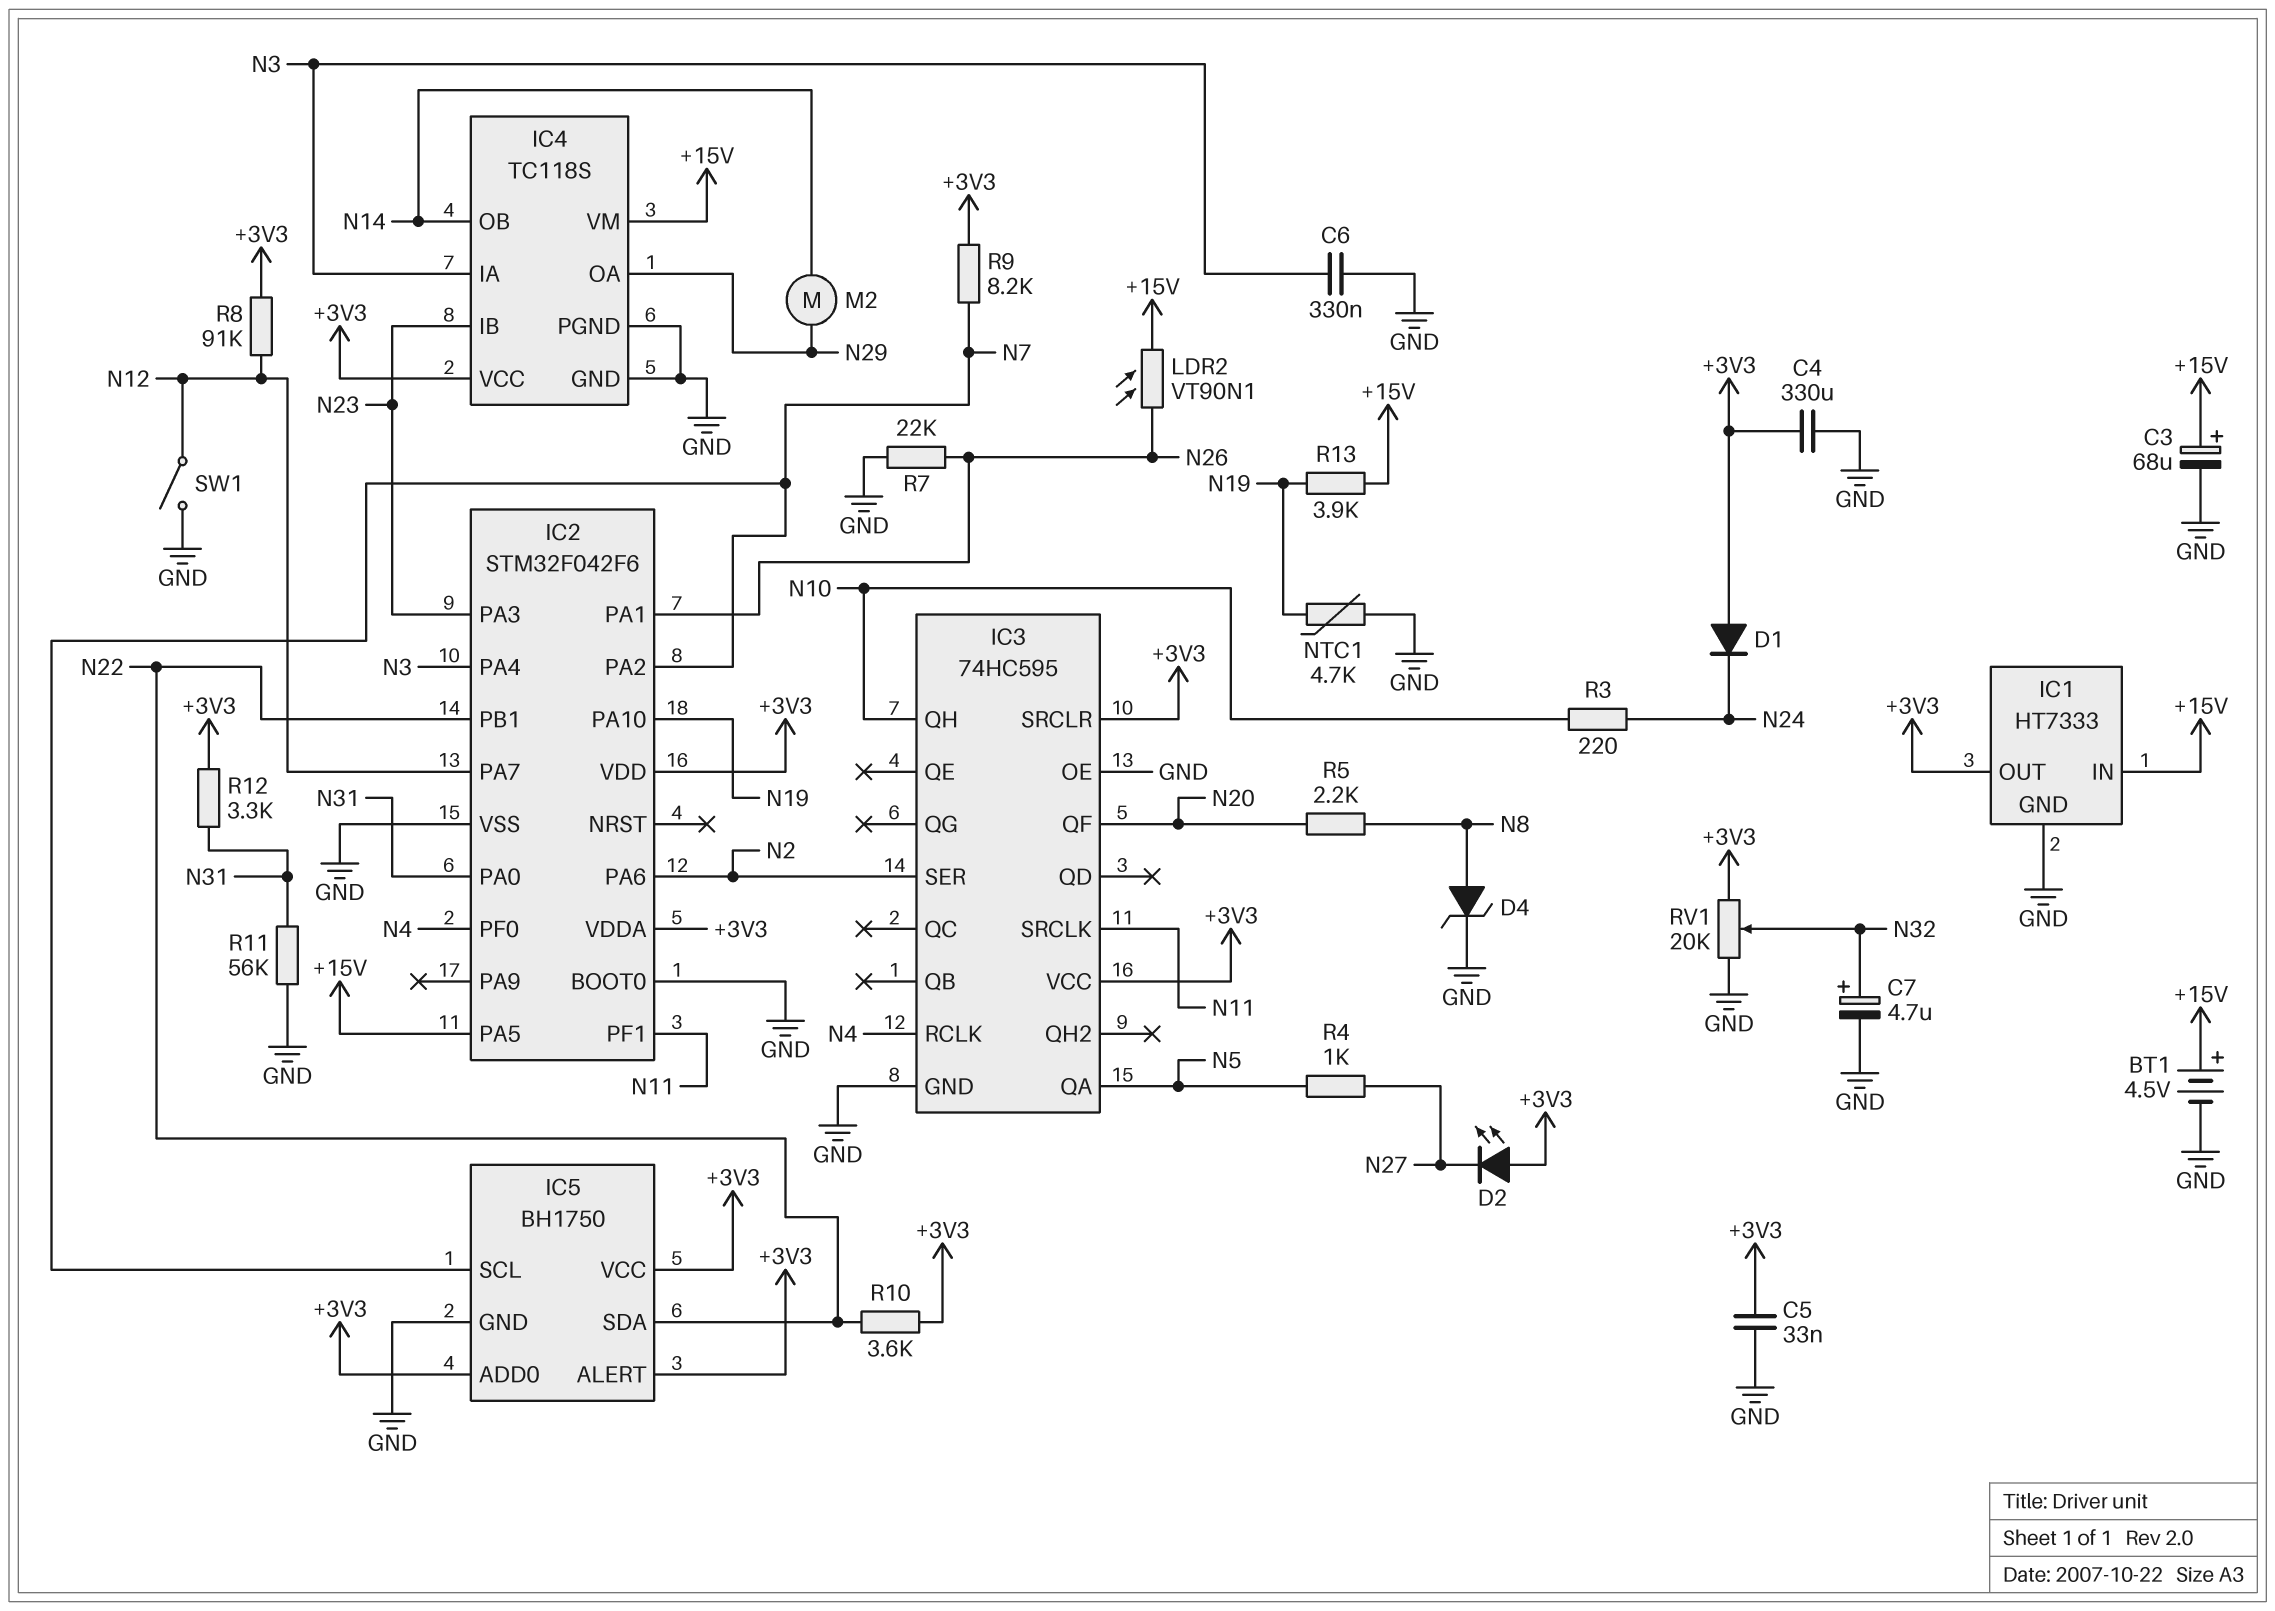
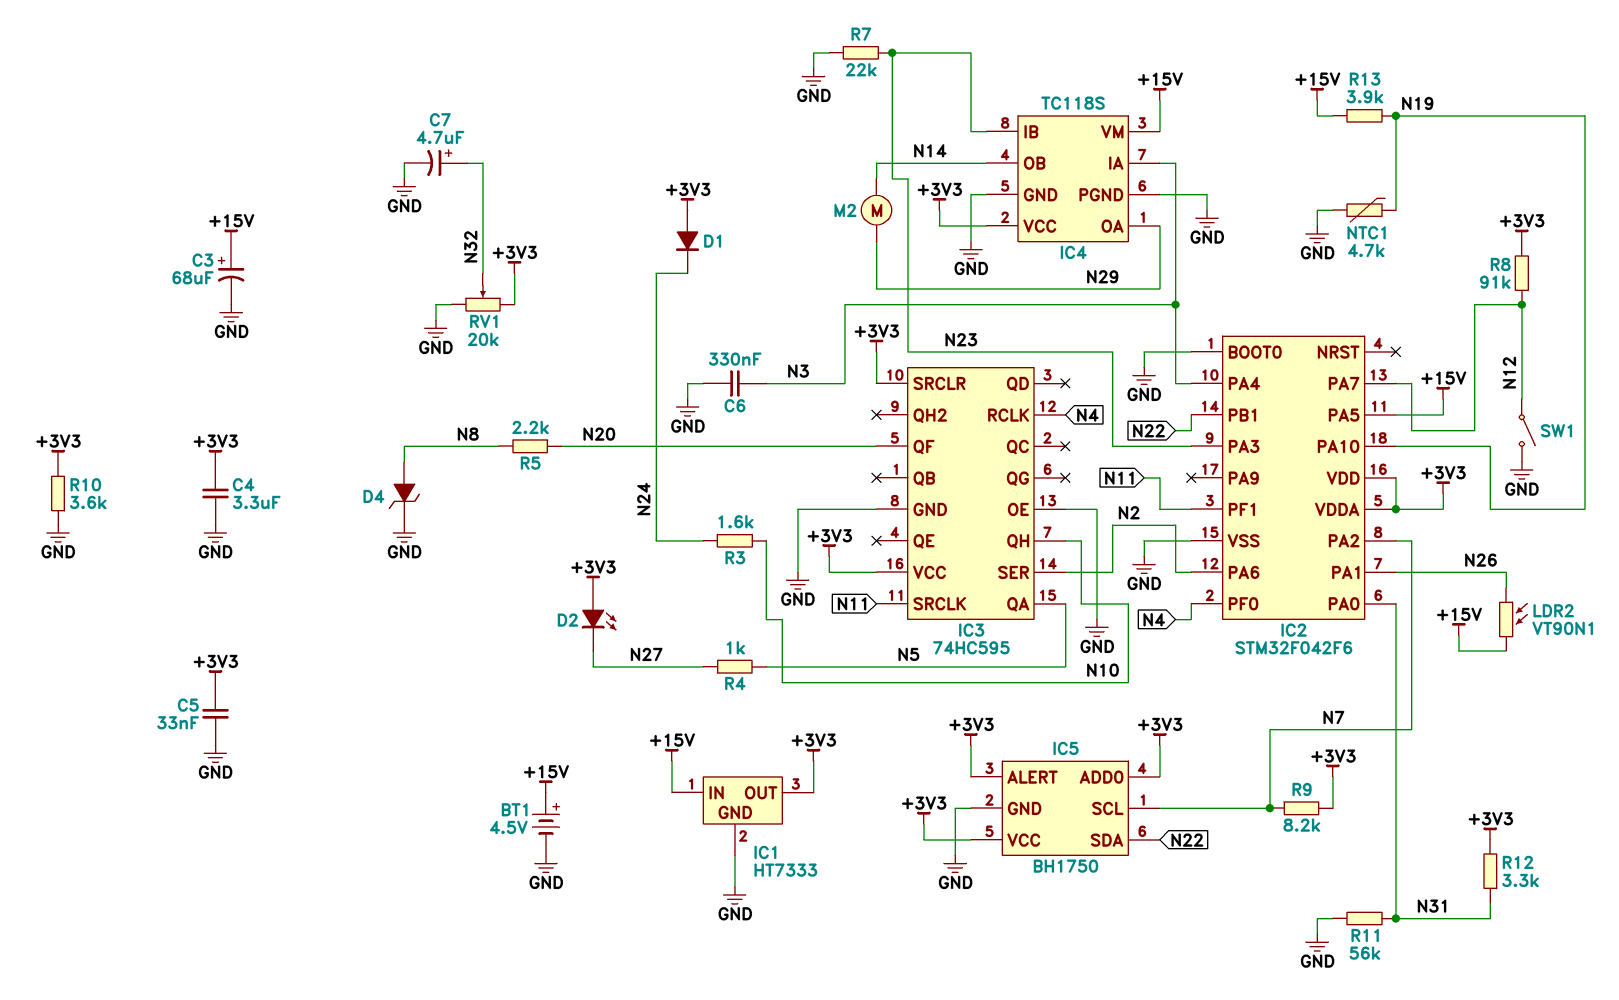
C4: 330uF (+3V3, GND) -> 3.3uF (+3V3, GND)
R3: 220 (N10, N24) -> 1.6k (N10, N24)
R7: 22k (GND, N26) -> 22k (GND, N23)
R10: 3.6k (+3V3, N22) -> 3.6k (+3V3, GND)

